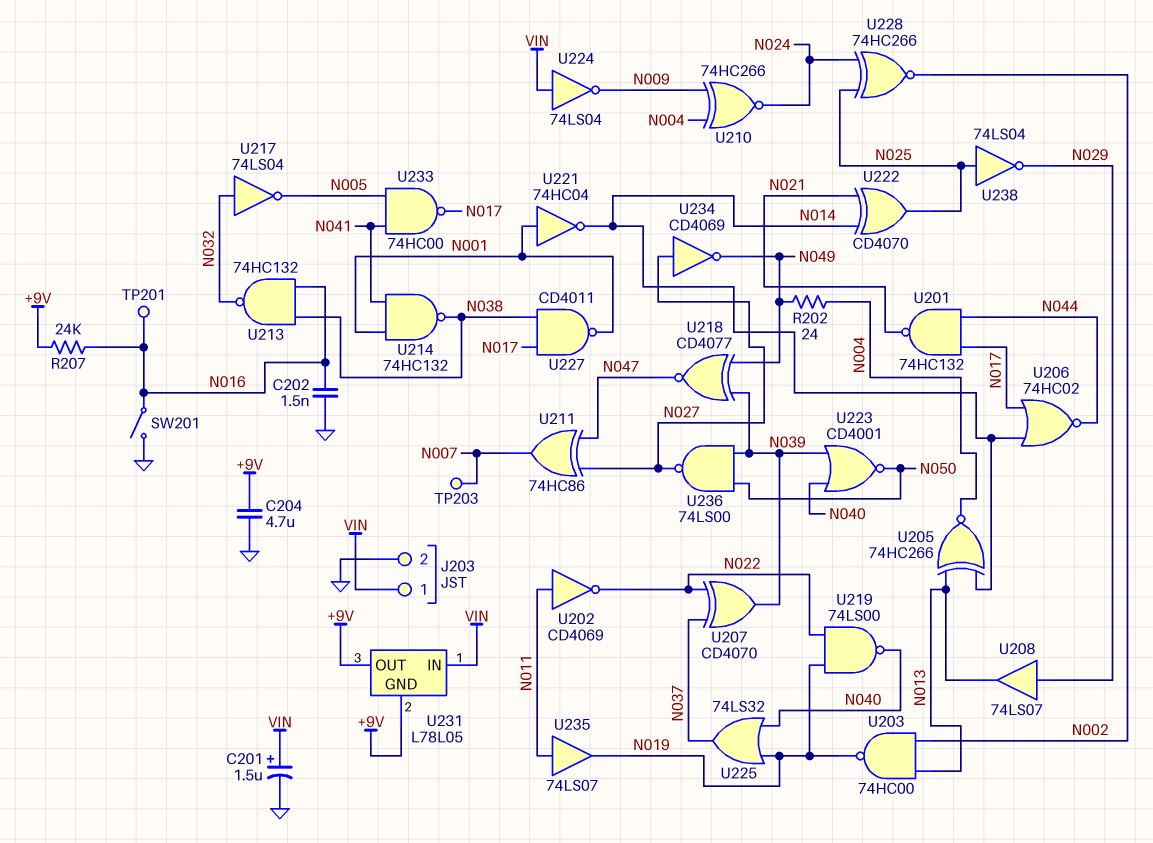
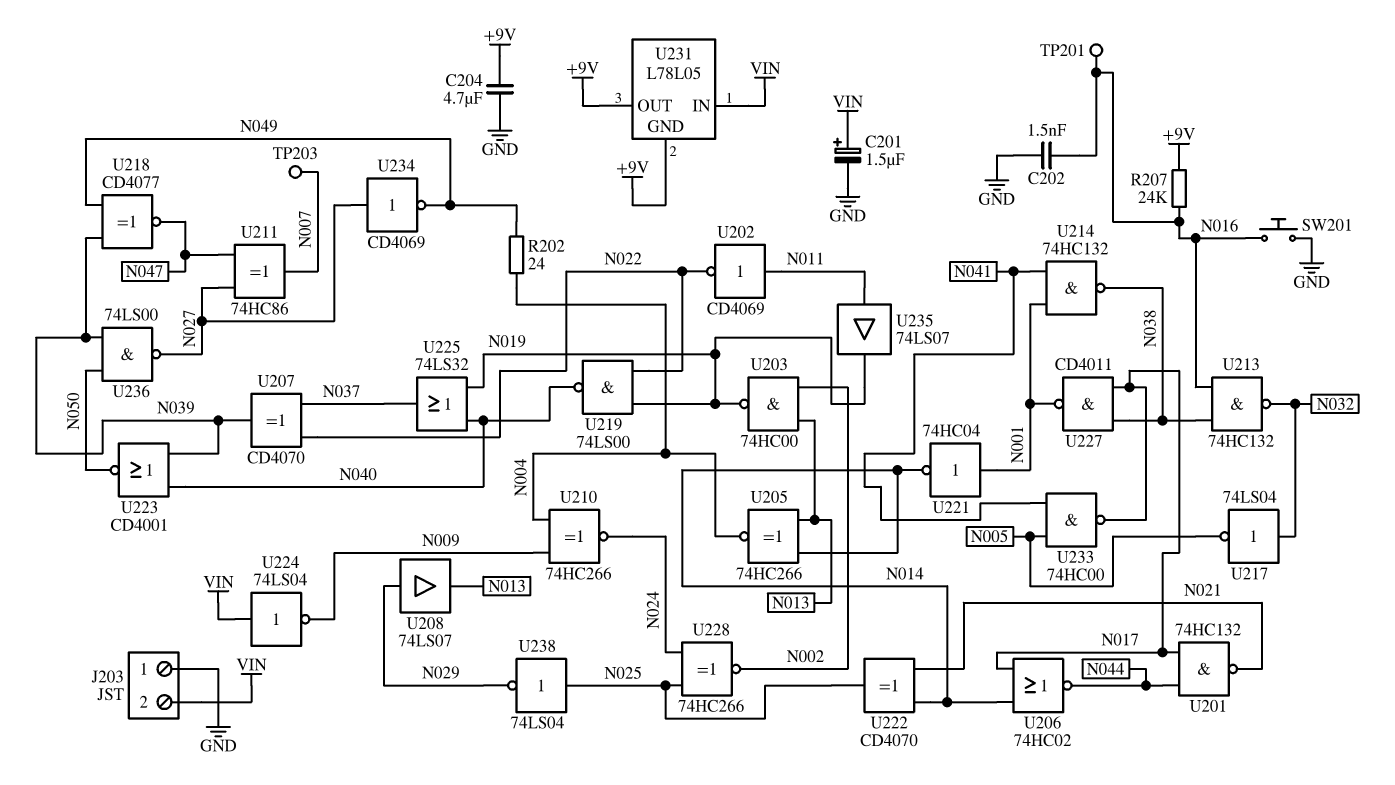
J203 pin 1: VIN -> GND
J203 pin 2: GND -> VIN
SW201: switch (GND, N016) -> button (GND, N016)

